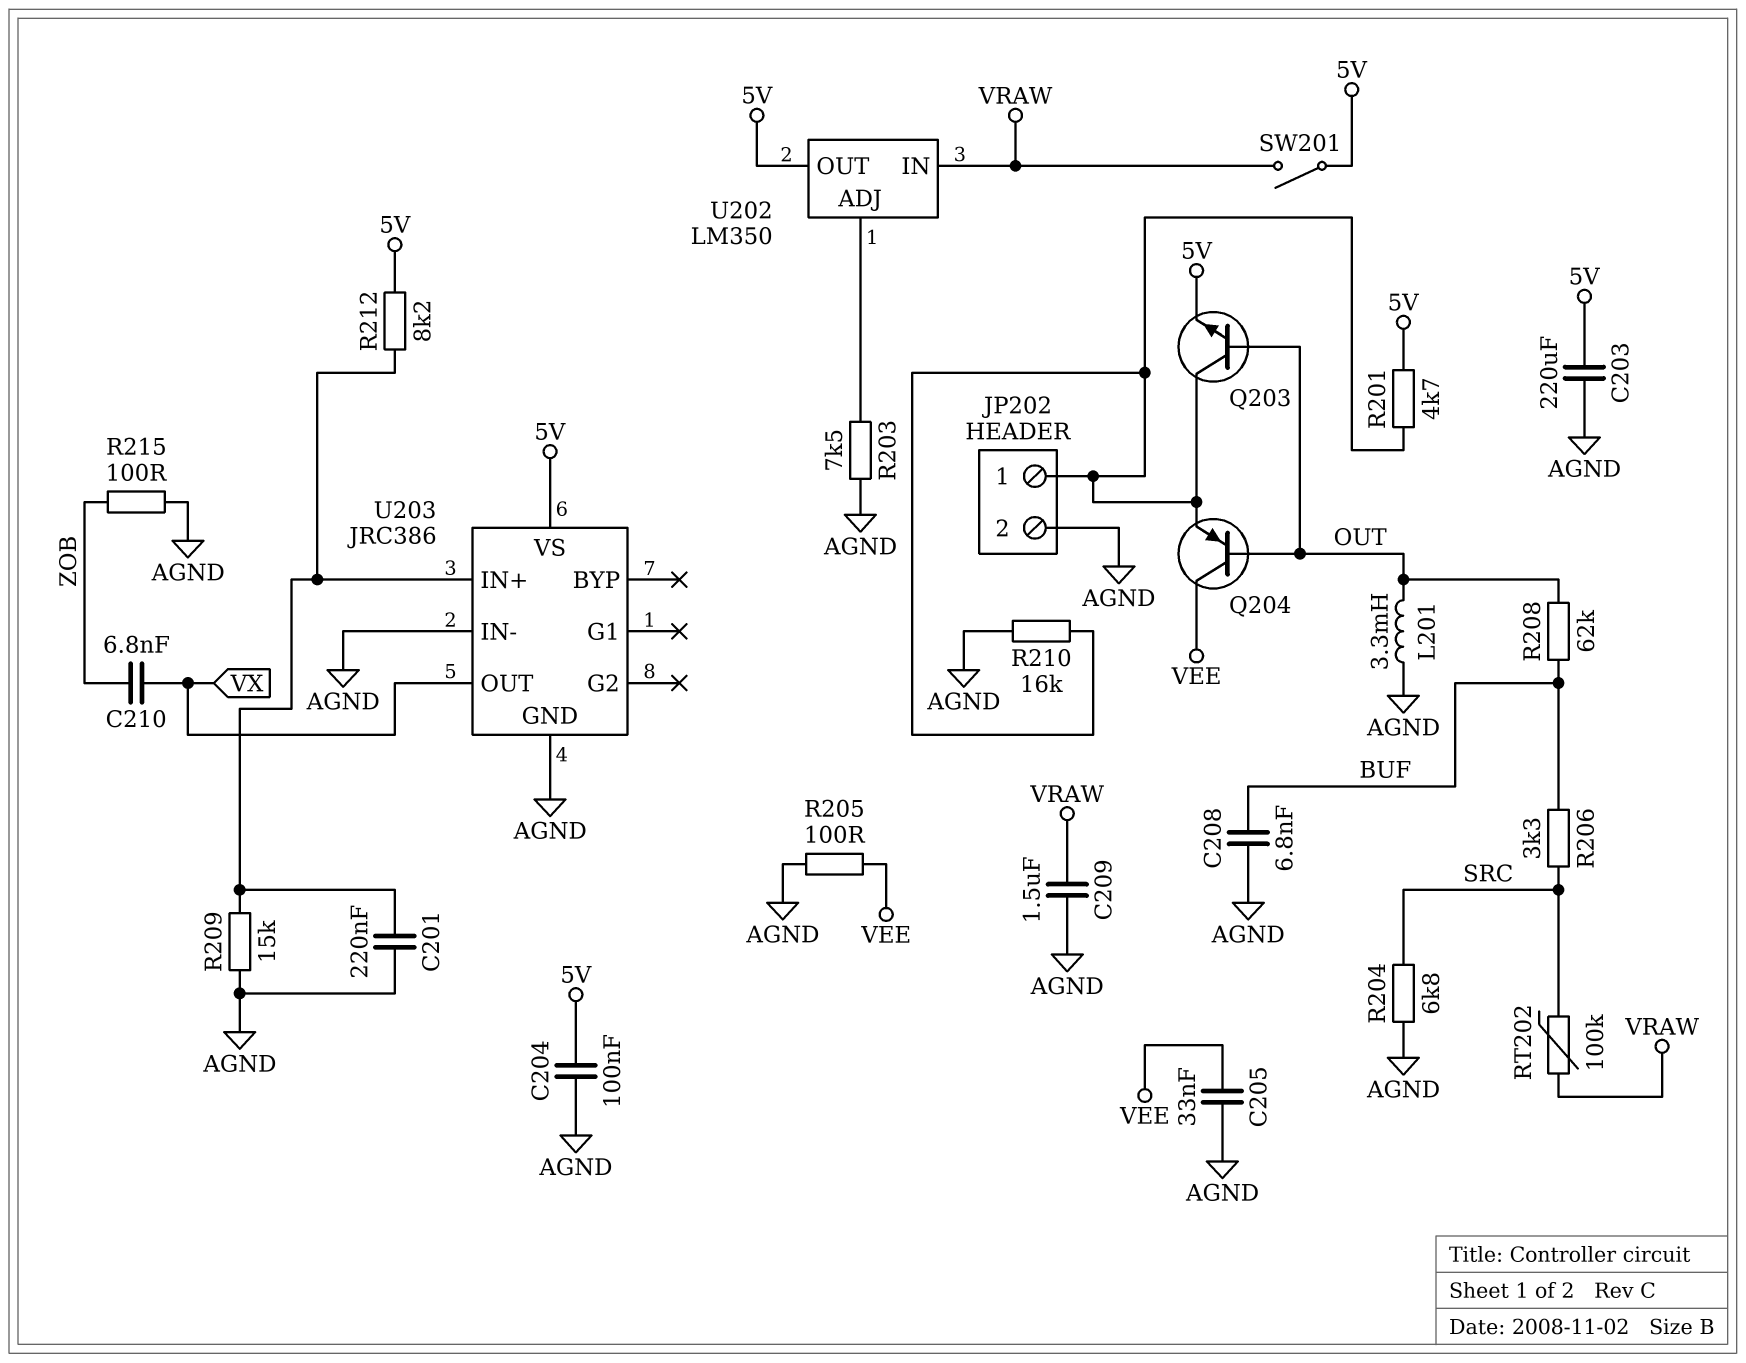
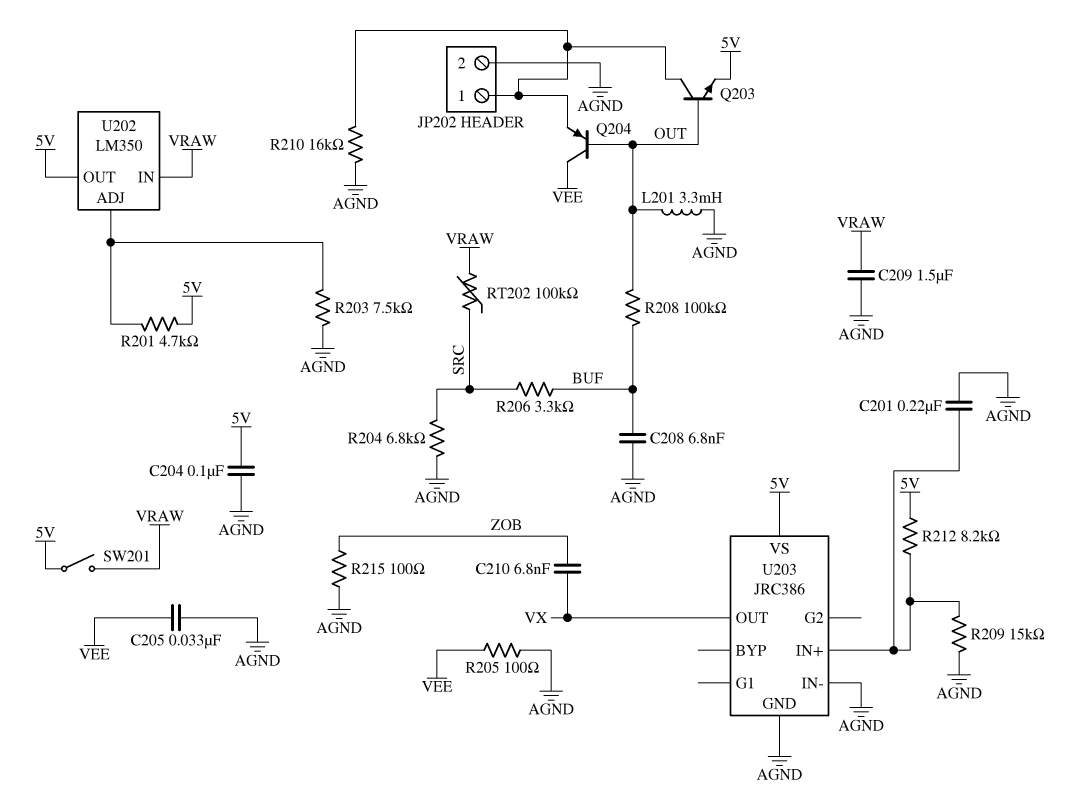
C203: 220uF (5V, AGND) -> none
R201: 4.7k (5V, JP202/1) -> 4.7k (5V, U202/ADJ)
R208: 62k (BUF, OUT) -> 100k (BUF, OUT)

